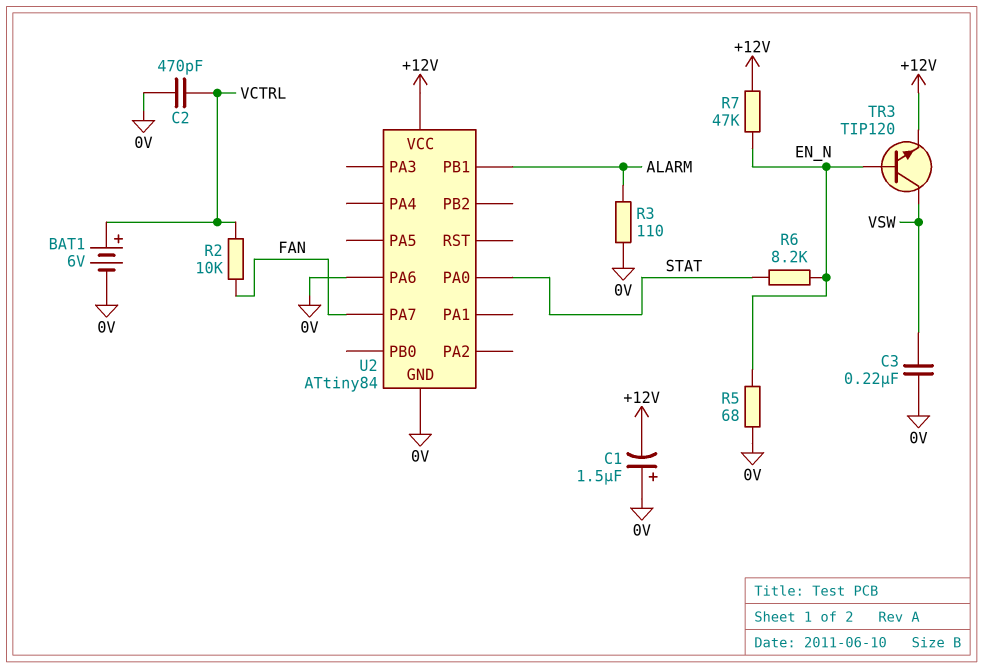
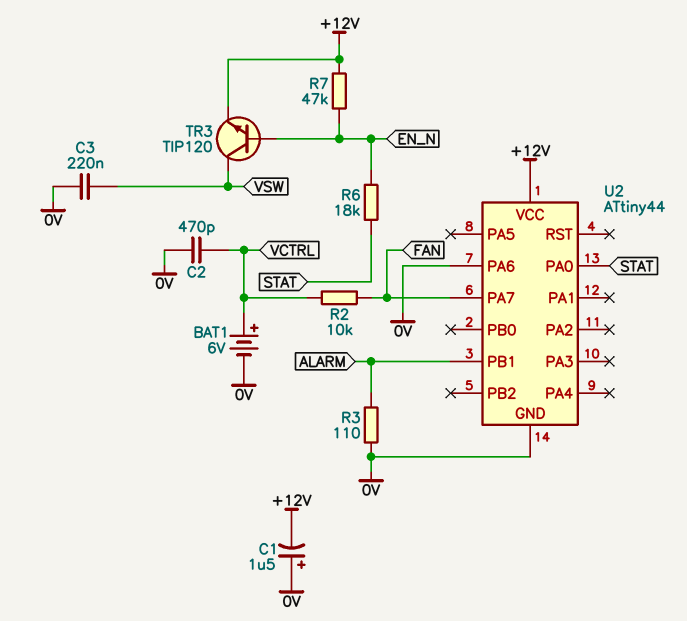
R5: 68 (0V, EN_N) -> none
R6: 8.2k (EN_N, STAT) -> 18k (EN_N, STAT)
U2: ATtiny84 -> ATtiny44

